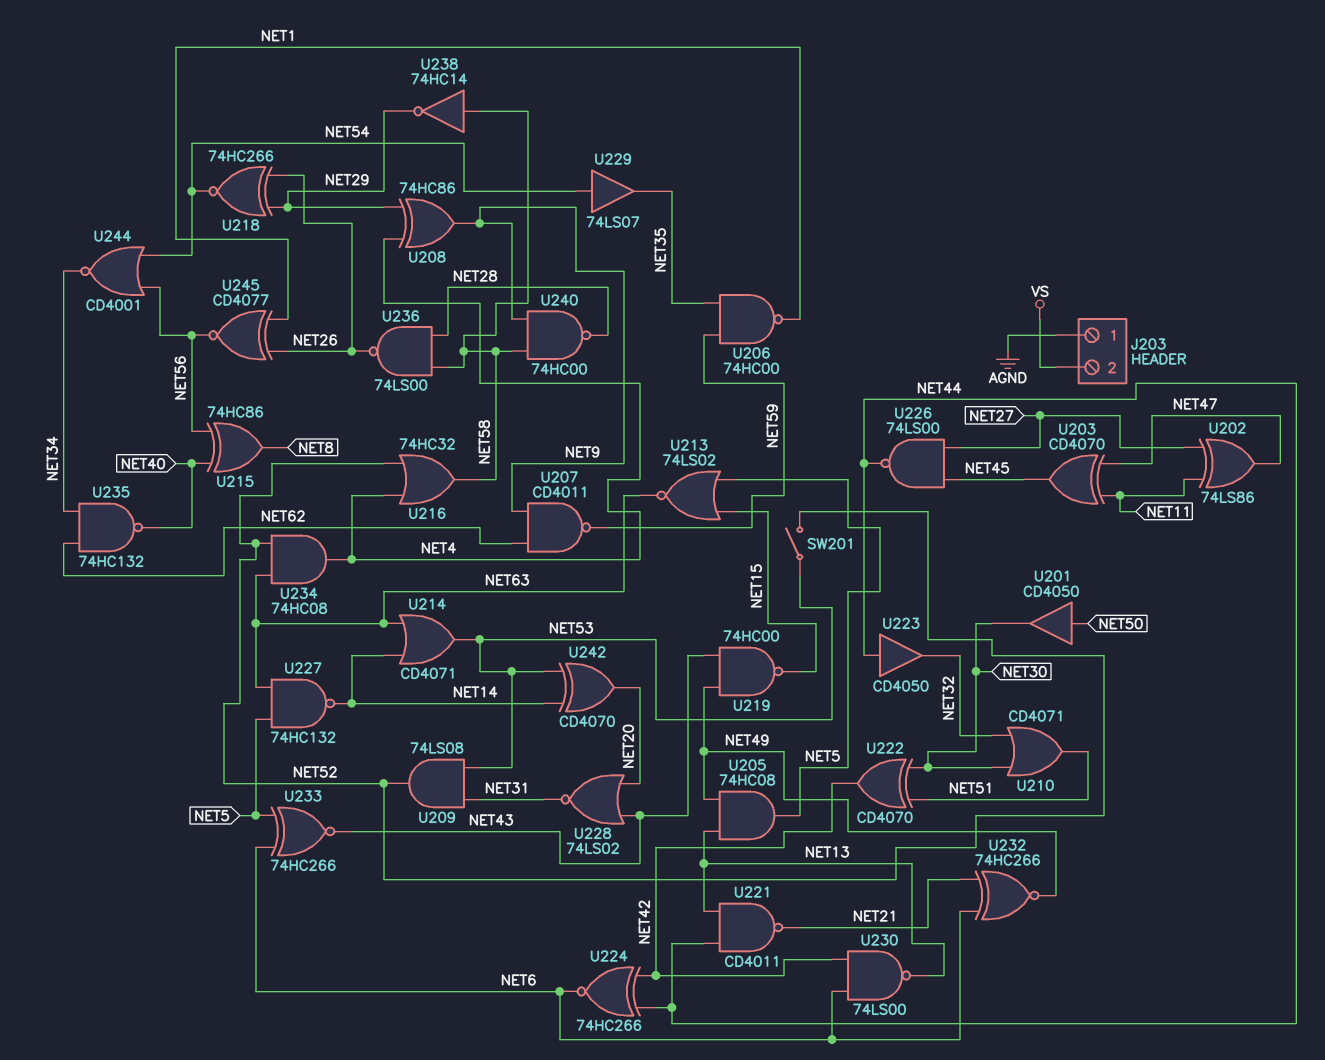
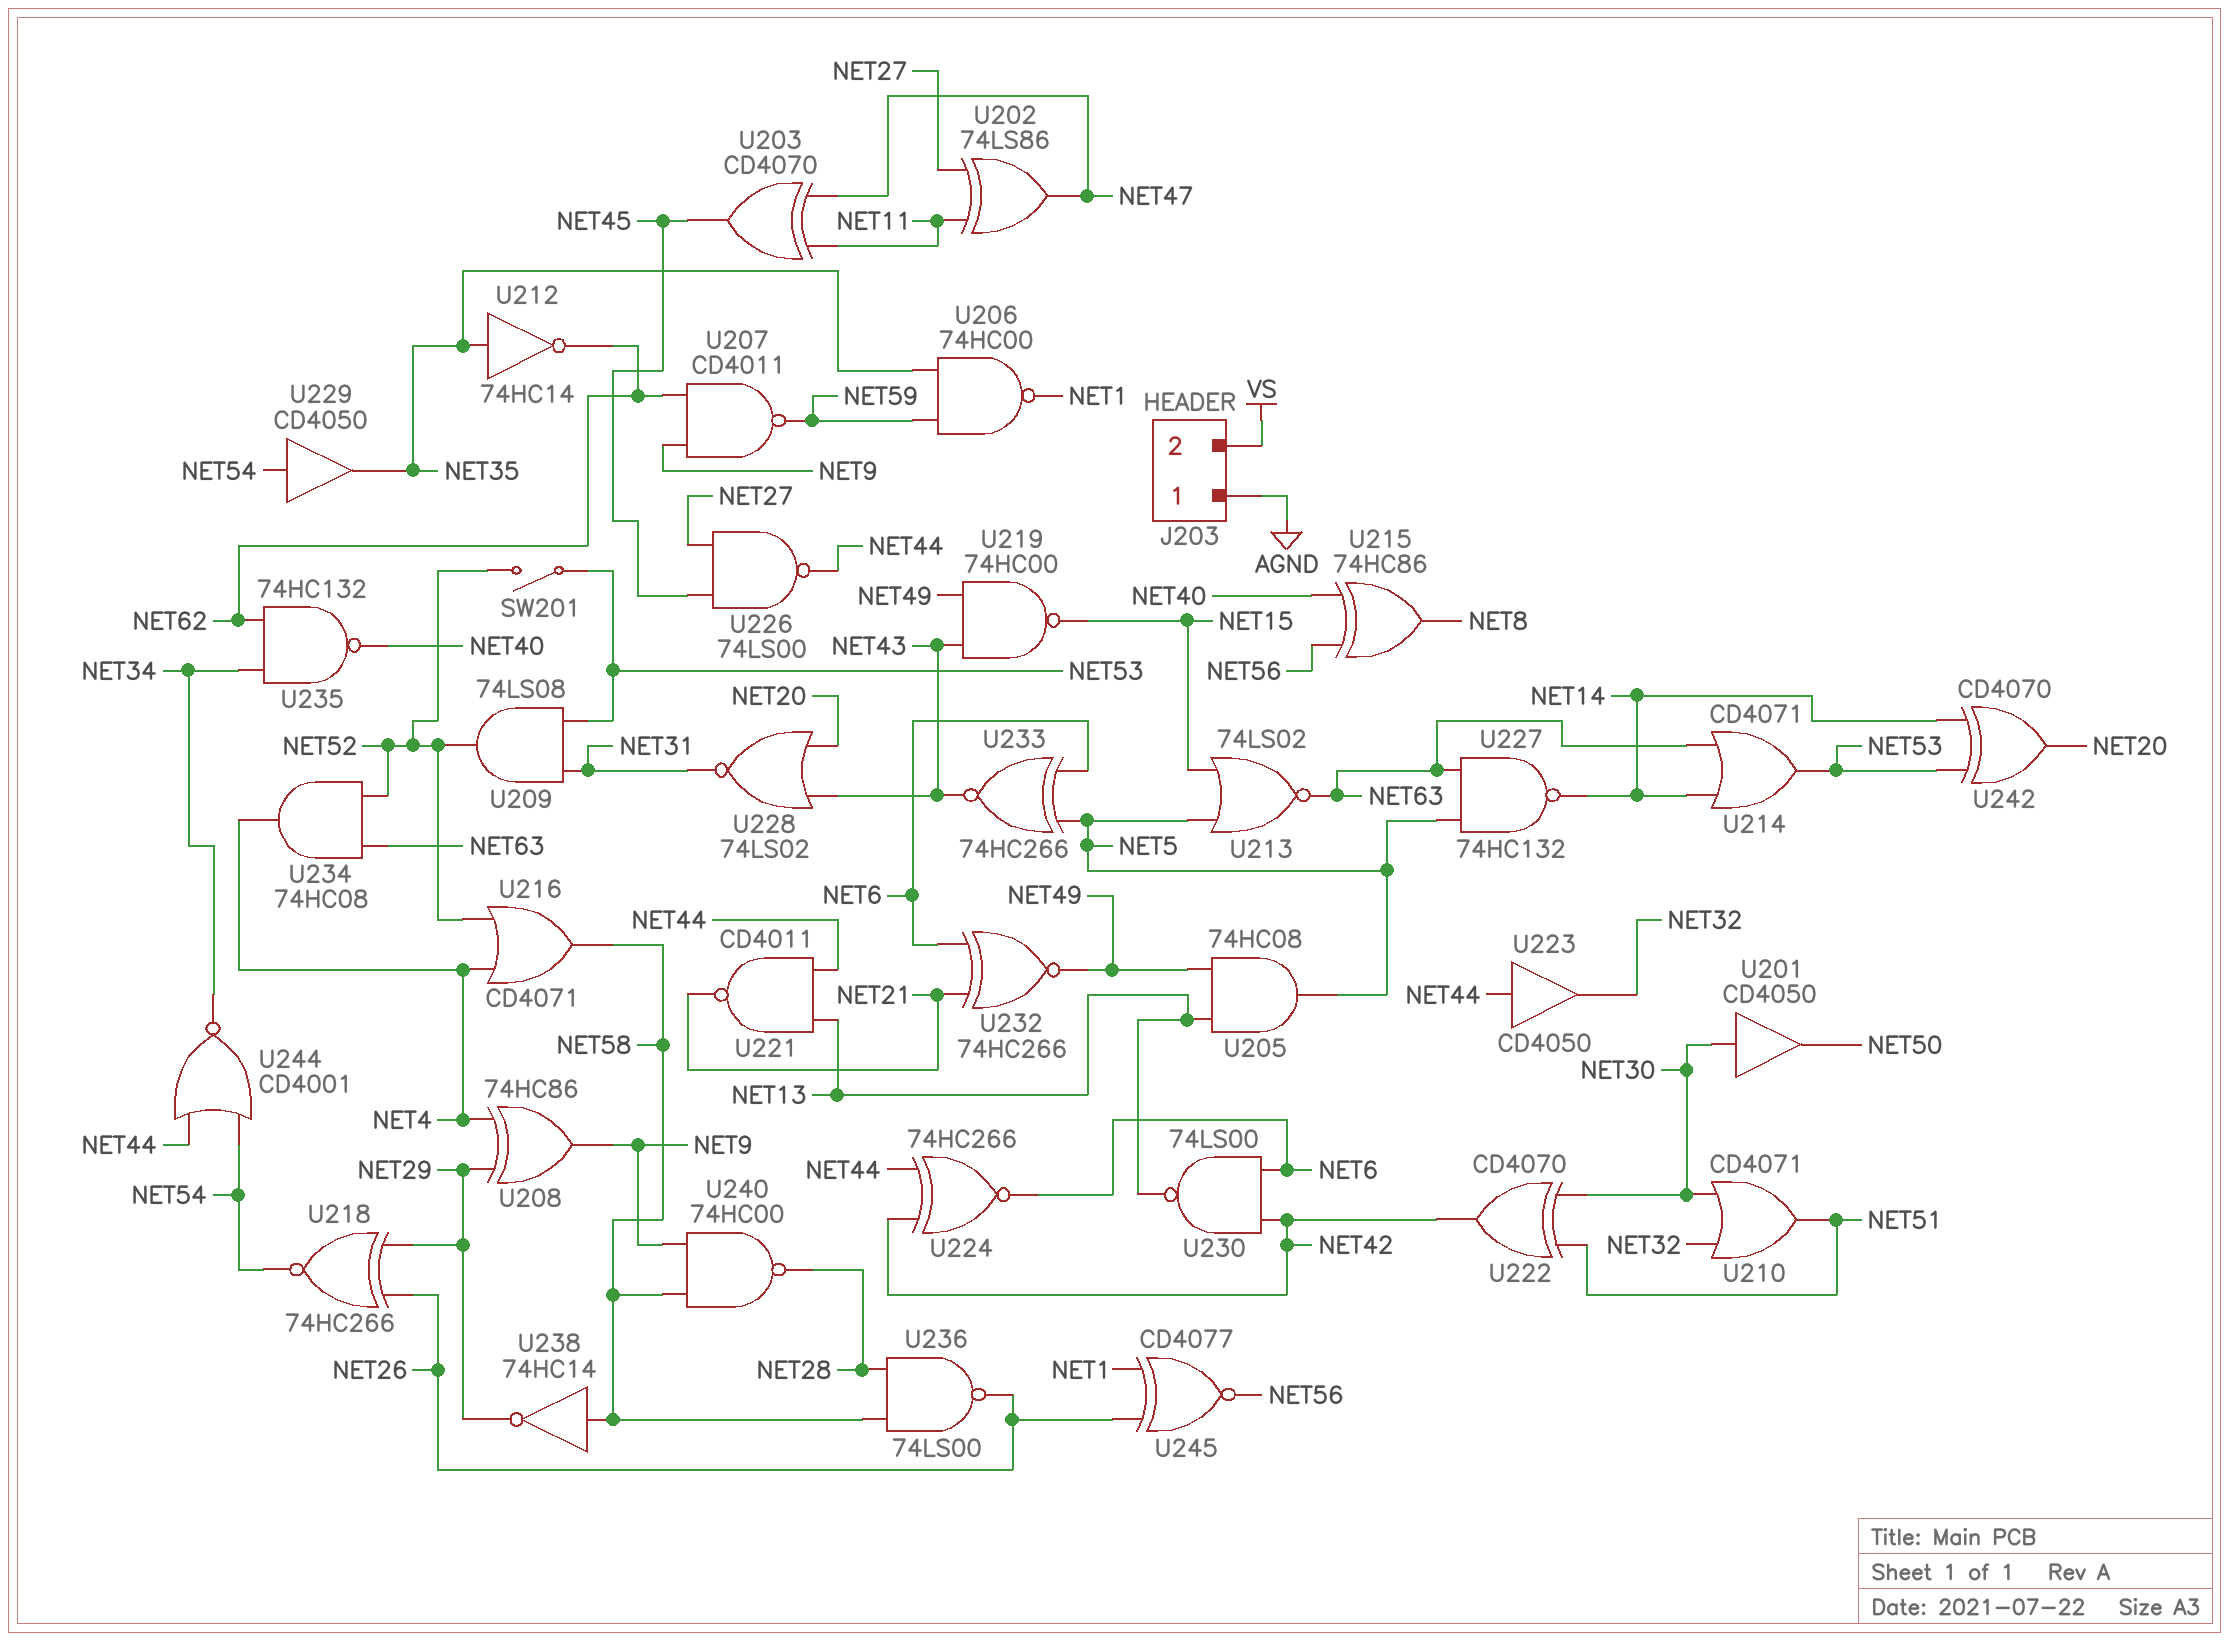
U201: buffer CD4050 (in NET50, out NET30) -> buffer CD4050 (in NET30, out NET50)
U212: none -> NOT 74HC14 (in NET35, out NET62)
U216: OR 74HC32 (in NET4, in NET52, out NET58) -> OR CD4071 (in NET4, in NET52, out NET58)
U229: buffer 74LS07 (in NET54, out NET35) -> buffer CD4050 (in NET54, out NET35)
U244: NOR CD4001 (in NET54, in NET56, out NET34) -> NOR CD4001 (in NET44, in NET54, out NET34)

